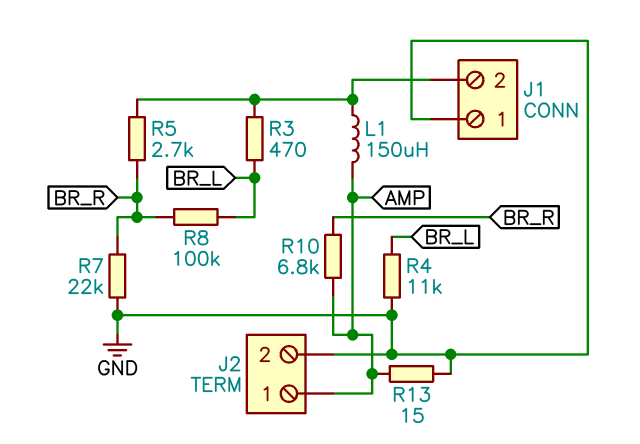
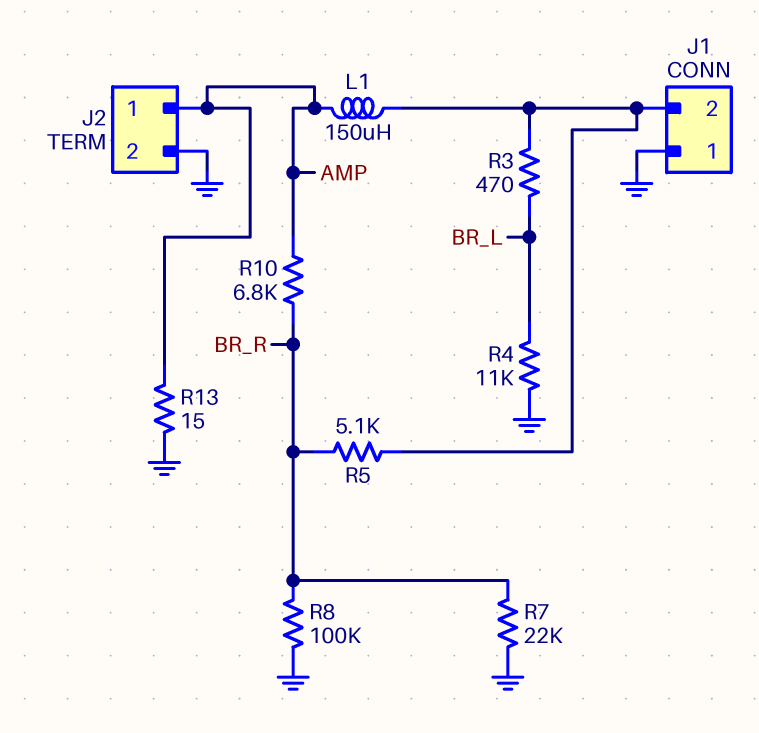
R5: 2.7k (BR_R, J1/2) -> 5.1k (BR_R, J1/2)
R8: 100k (BR_L, BR_R) -> 100k (BR_R, GND)

